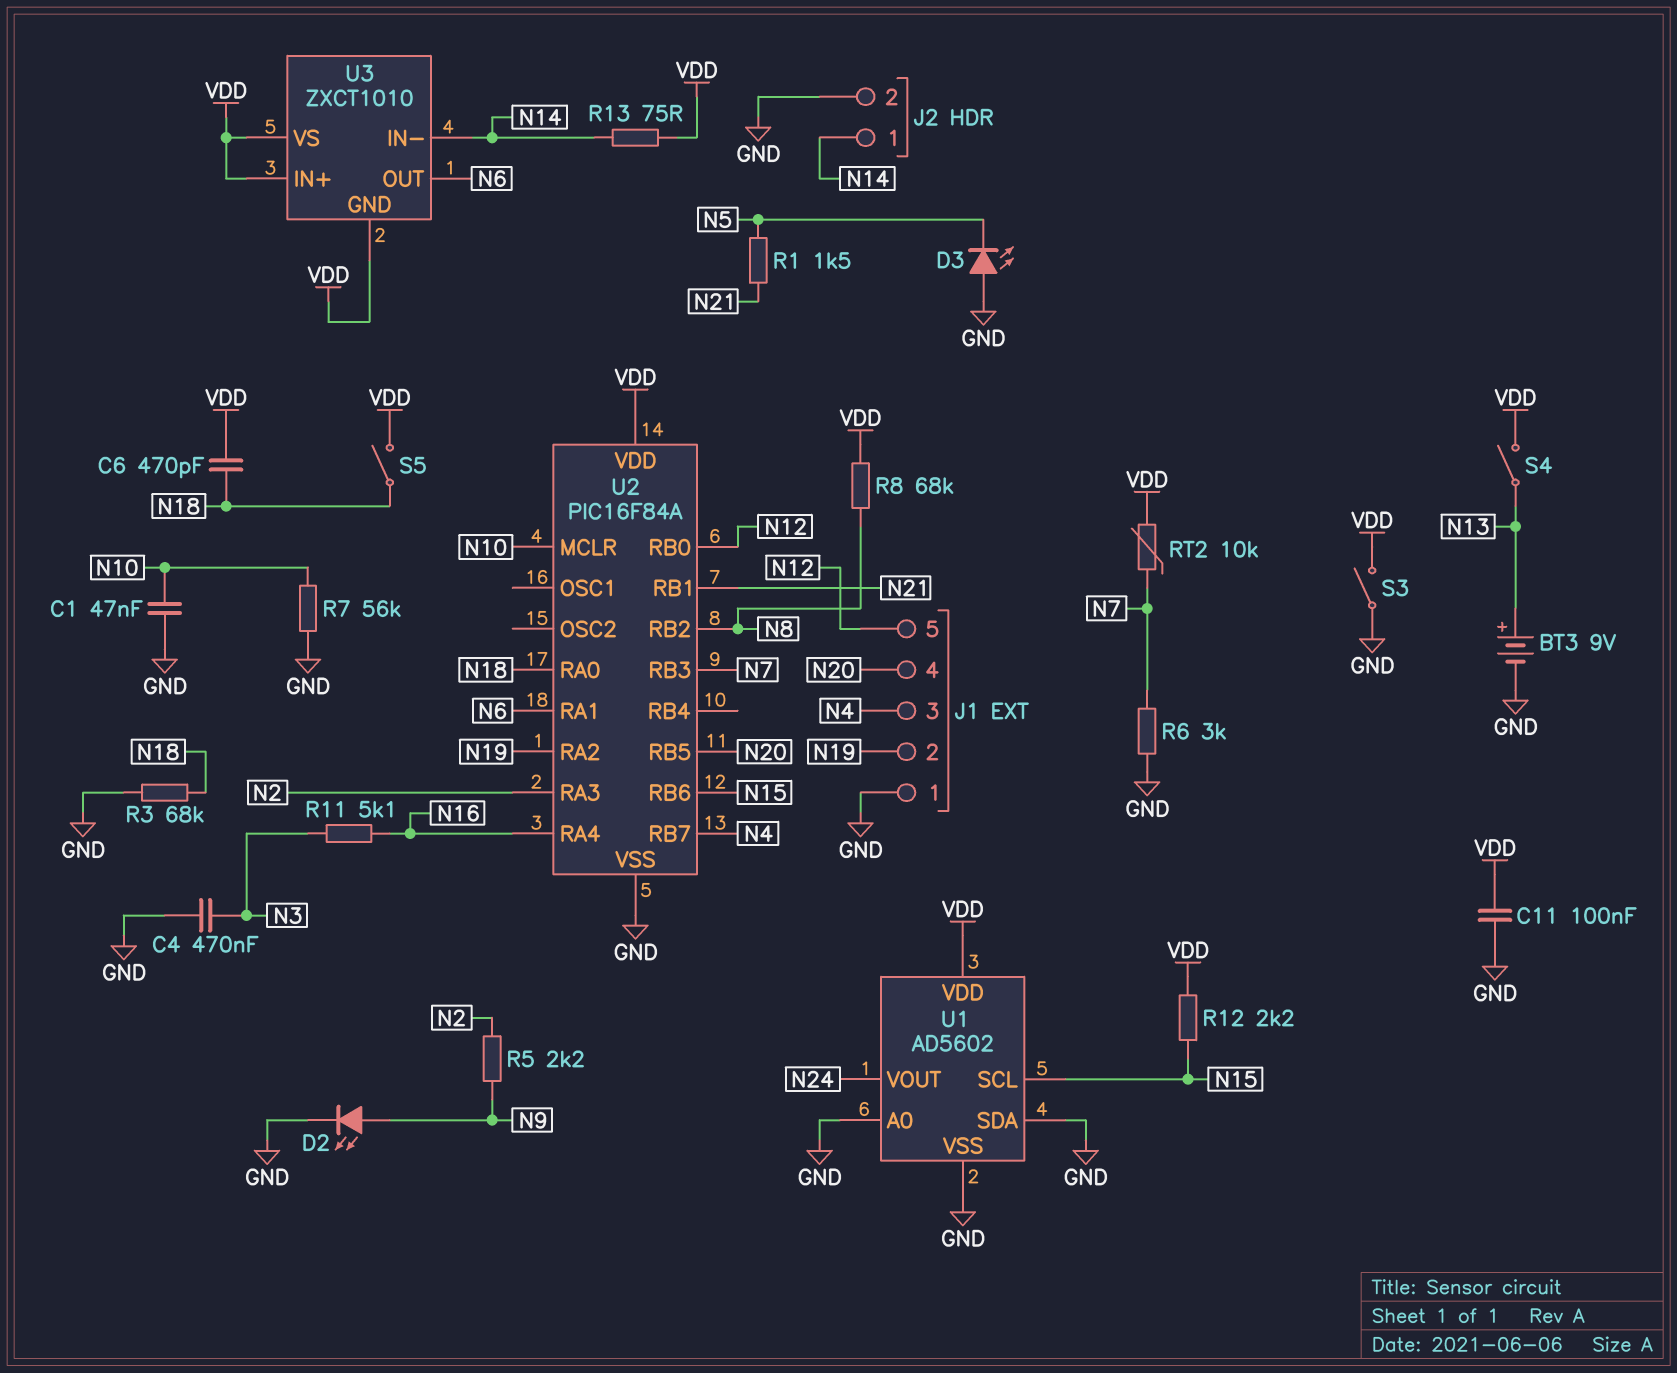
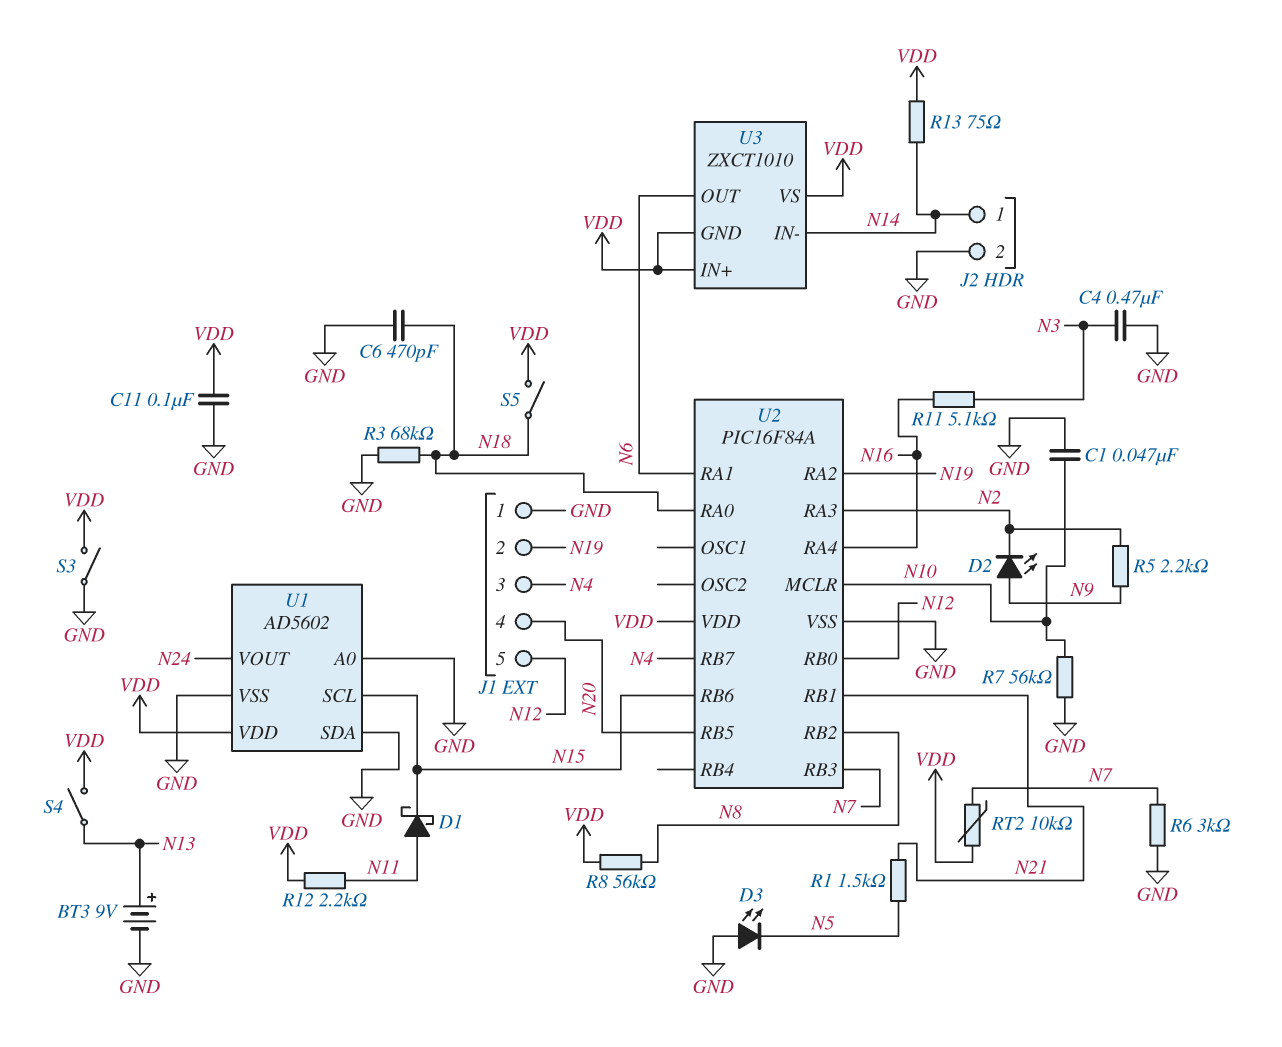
C6: 470pF (N18, VDD) -> 470pF (GND, N18)
D1: none -> schottky (A N11, K N15)
D2: LED (A N9, K GND) -> LED (A N9, K N2)
R8: 68k (N8, VDD) -> 56k (N8, VDD)
R12: 2.2k (N15, VDD) -> 2.2k (N11, VDD)

